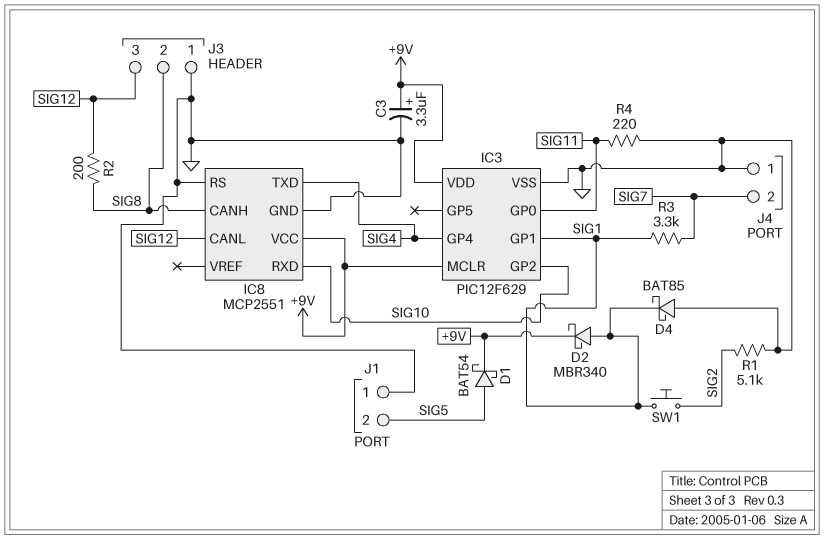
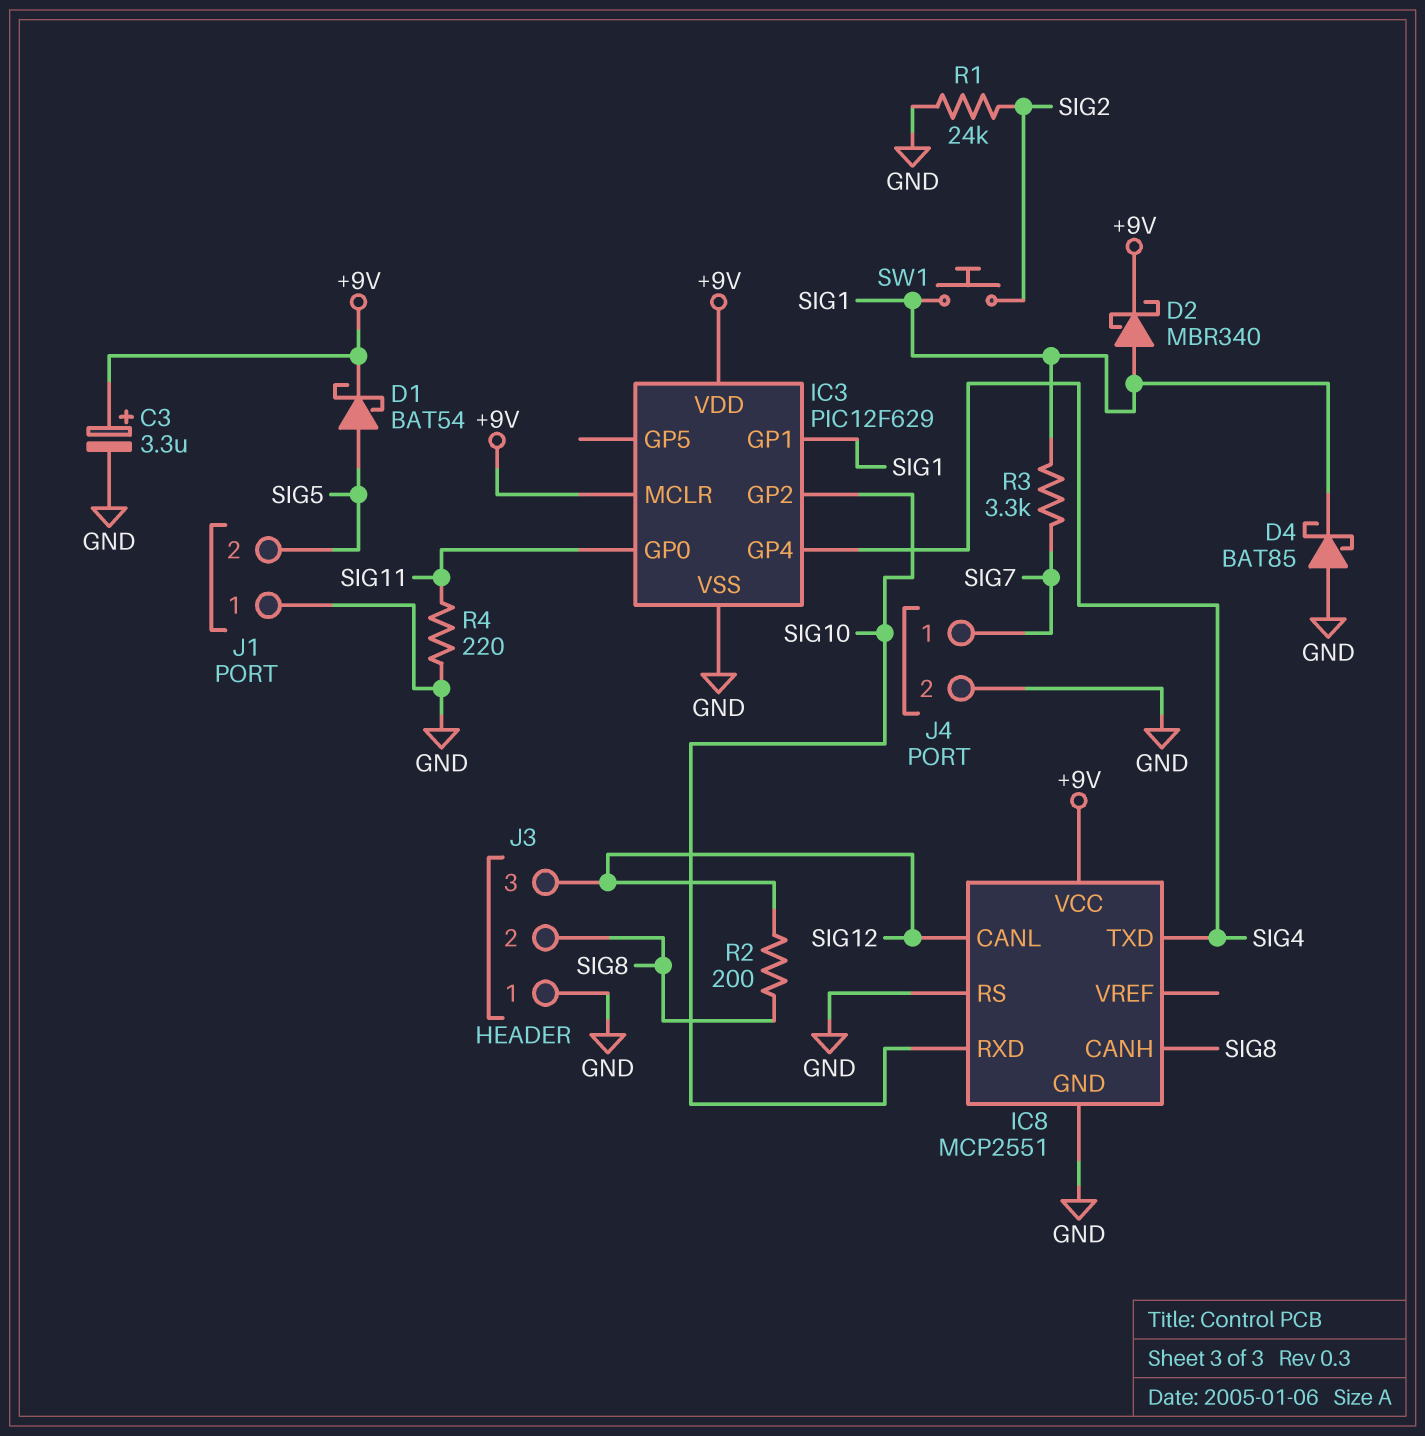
J4 pin 1: GND -> SIG7
J4 pin 2: SIG7 -> GND
R1: 5.1k (GND, SIG2) -> 24k (GND, SIG2)

